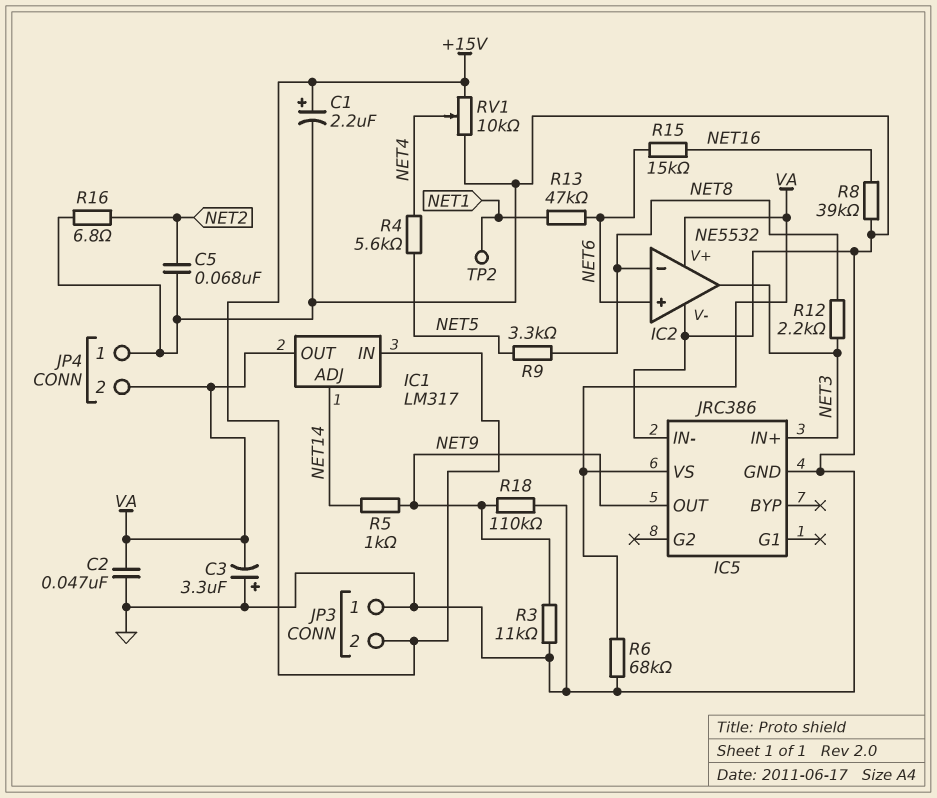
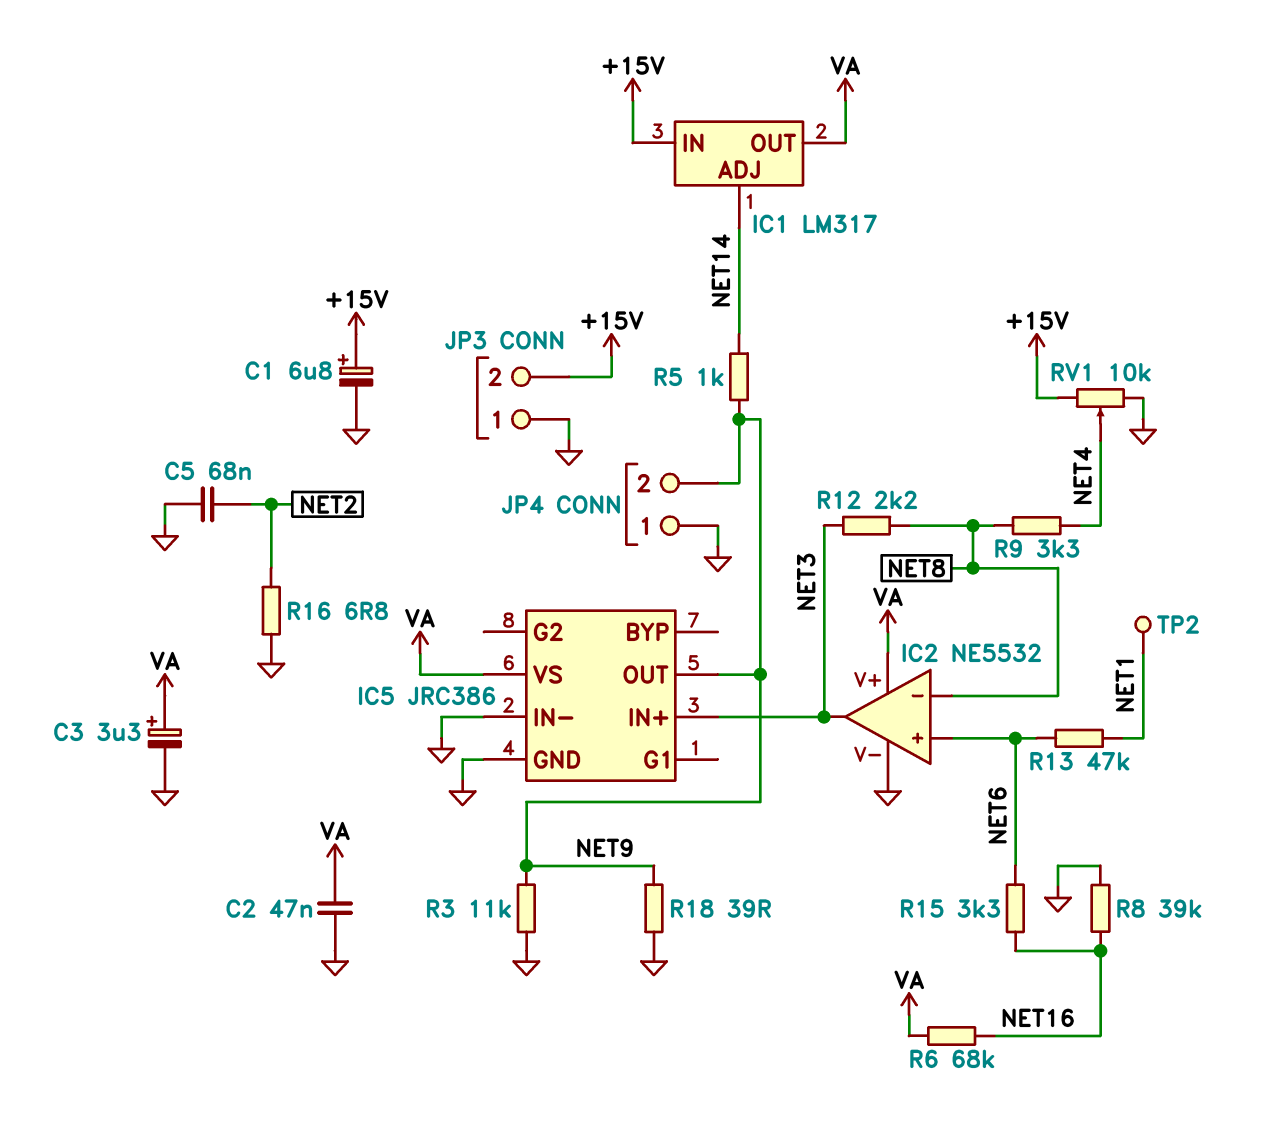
C1: 2.2uF (plus +15V, minus GND) -> 6.8uF (plus +15V, minus GND)
C3: 3.3uF (plus GND, minus VA) -> 3.3uF (plus VA, minus GND)
JP4 pin 2: VA -> NET9
R4: 5.6k (NET4, NET5) -> none
R6: 68k (GND, VA) -> 68k (NET16, VA)
R9: 3.3k (NET5, NET8) -> 3.3k (NET4, NET8)
R15: 15k (NET6, NET16) -> 3.3k (NET6, NET16)
R18: 110k (GND, NET9) -> 39 (GND, NET9)

